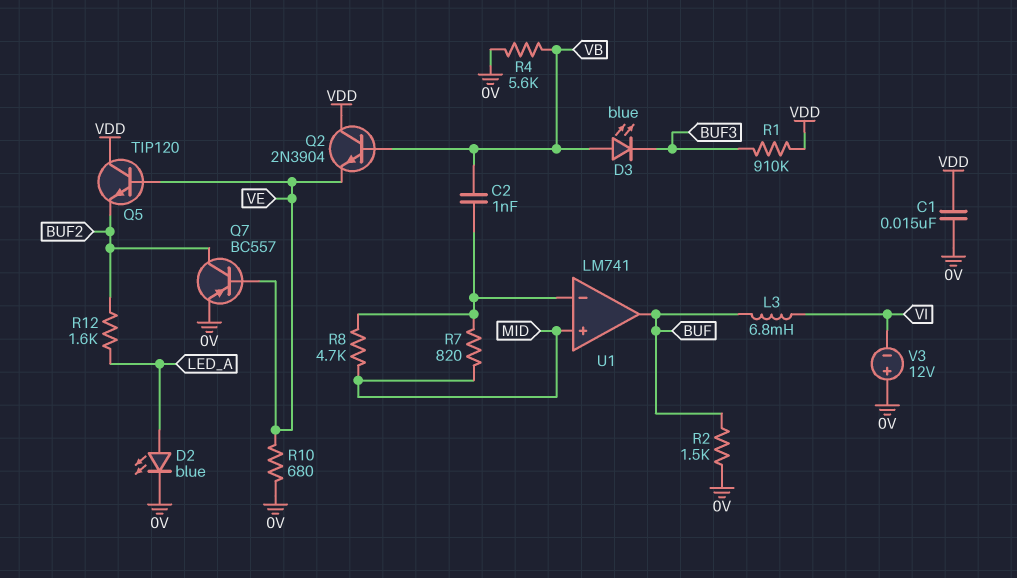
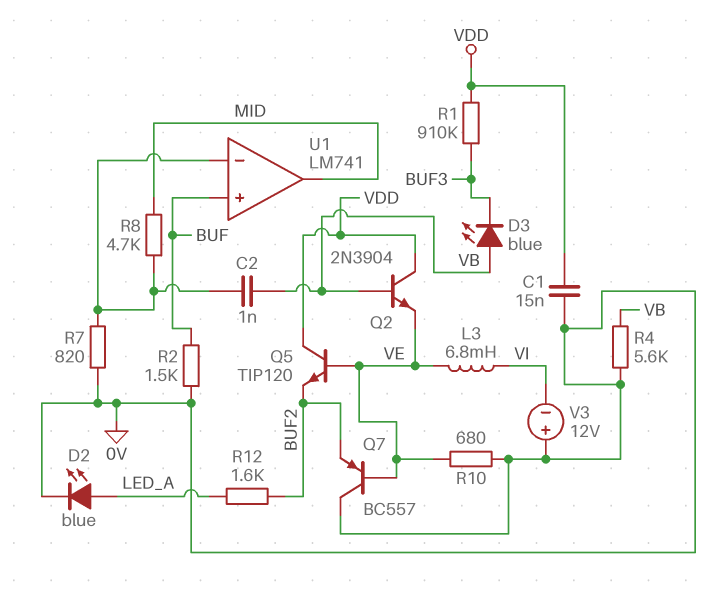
L3: 6.8mH (BUF, VI) -> 6.8mH (VE, VI)
Q7: PNP BC557 (B VE, C BUF2, E 0V) -> PNP BC557 (B VE, C 0V, E BUF2)
R7: 820 (MID, U1/in-) -> 820 (0V, U1/in-)
U1 pin in+: MID -> BUF
U1 pin out: BUF -> MID

